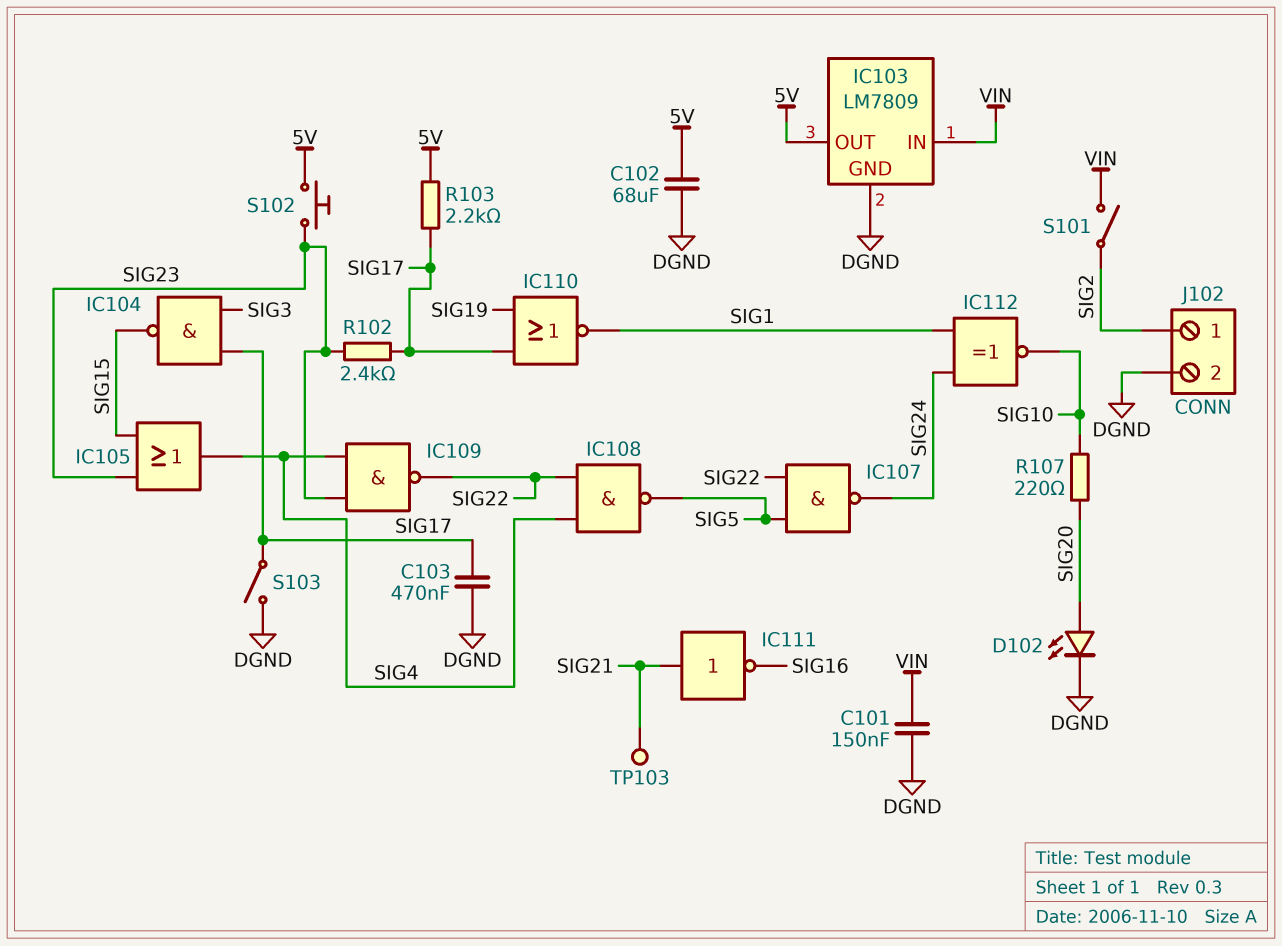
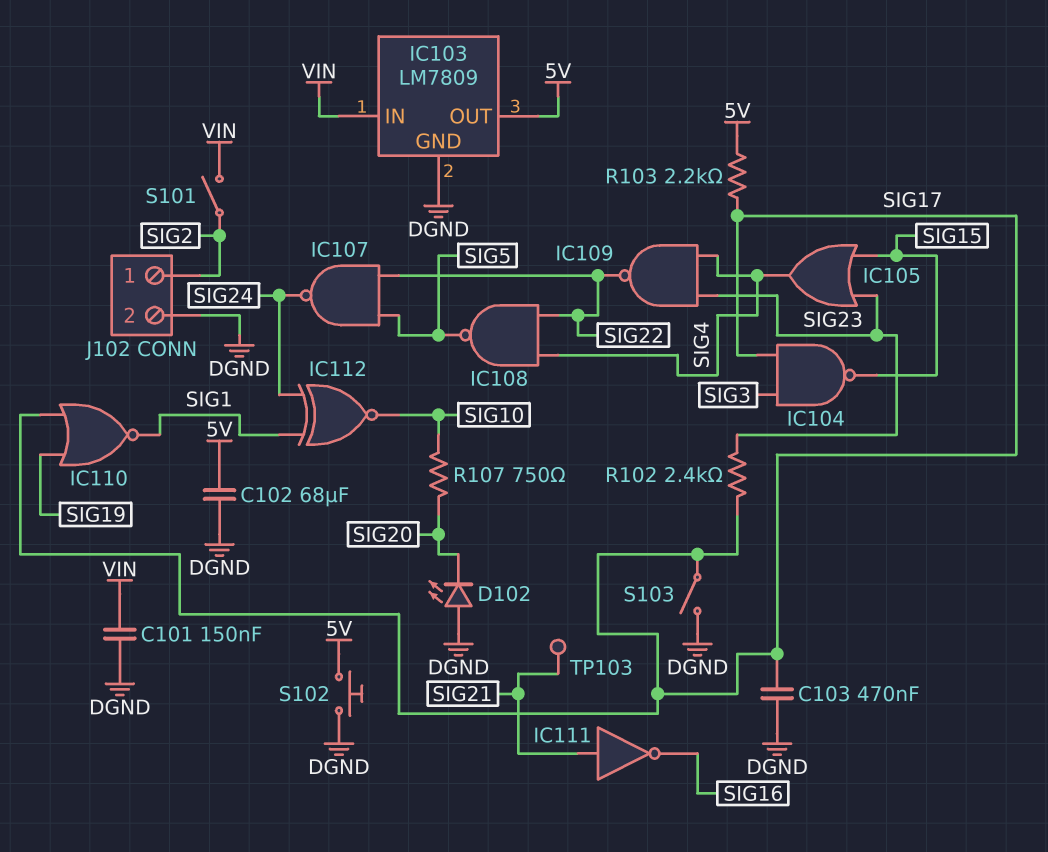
D102: LED (A SIG20, K DGND) -> LED (A DGND, K SIG20)
R107: 220 (SIG10, SIG20) -> 750 (SIG10, SIG20)
S102: button (5V, SIG23) -> button (5V, DGND)

